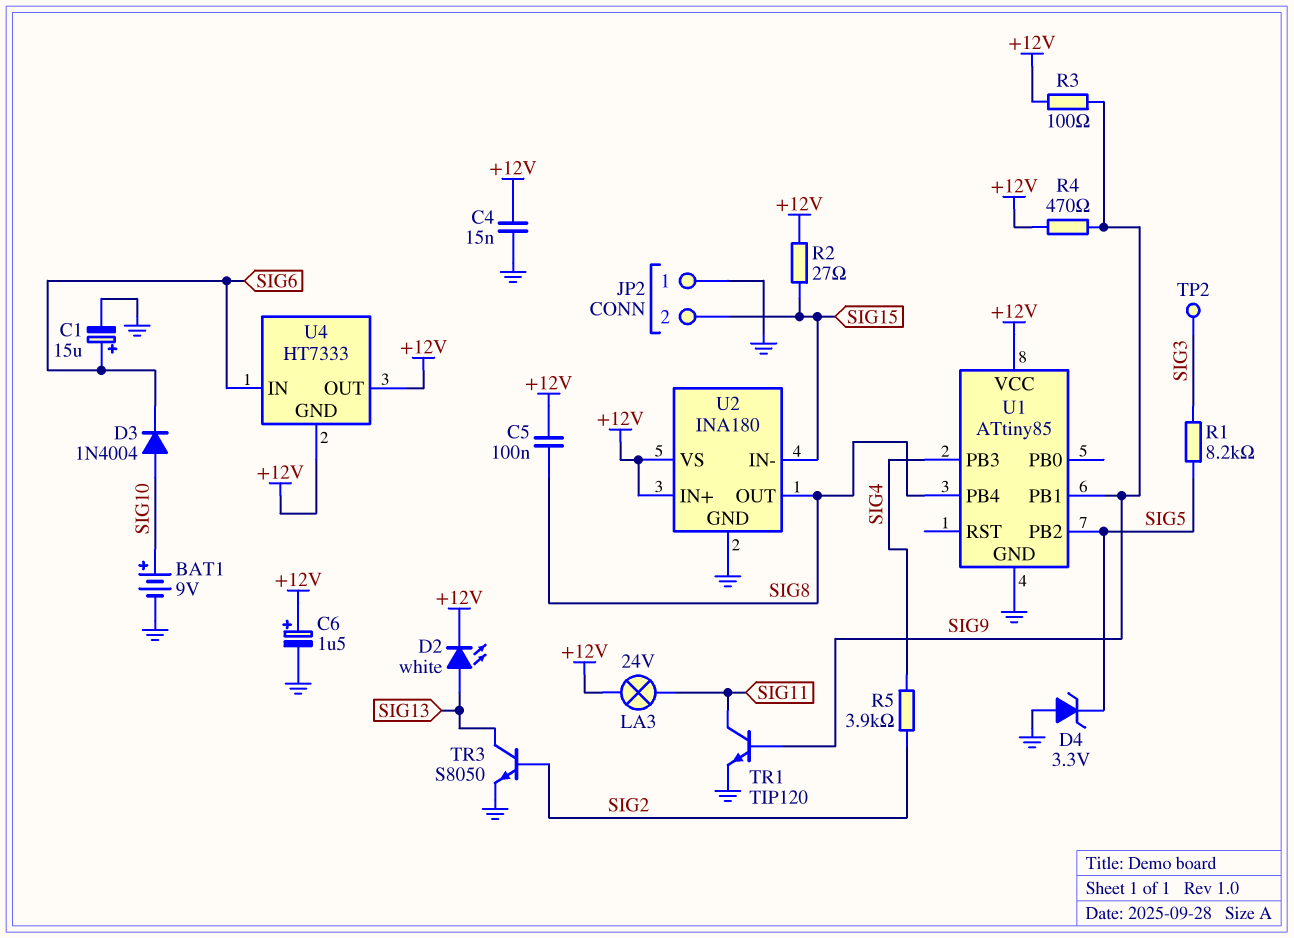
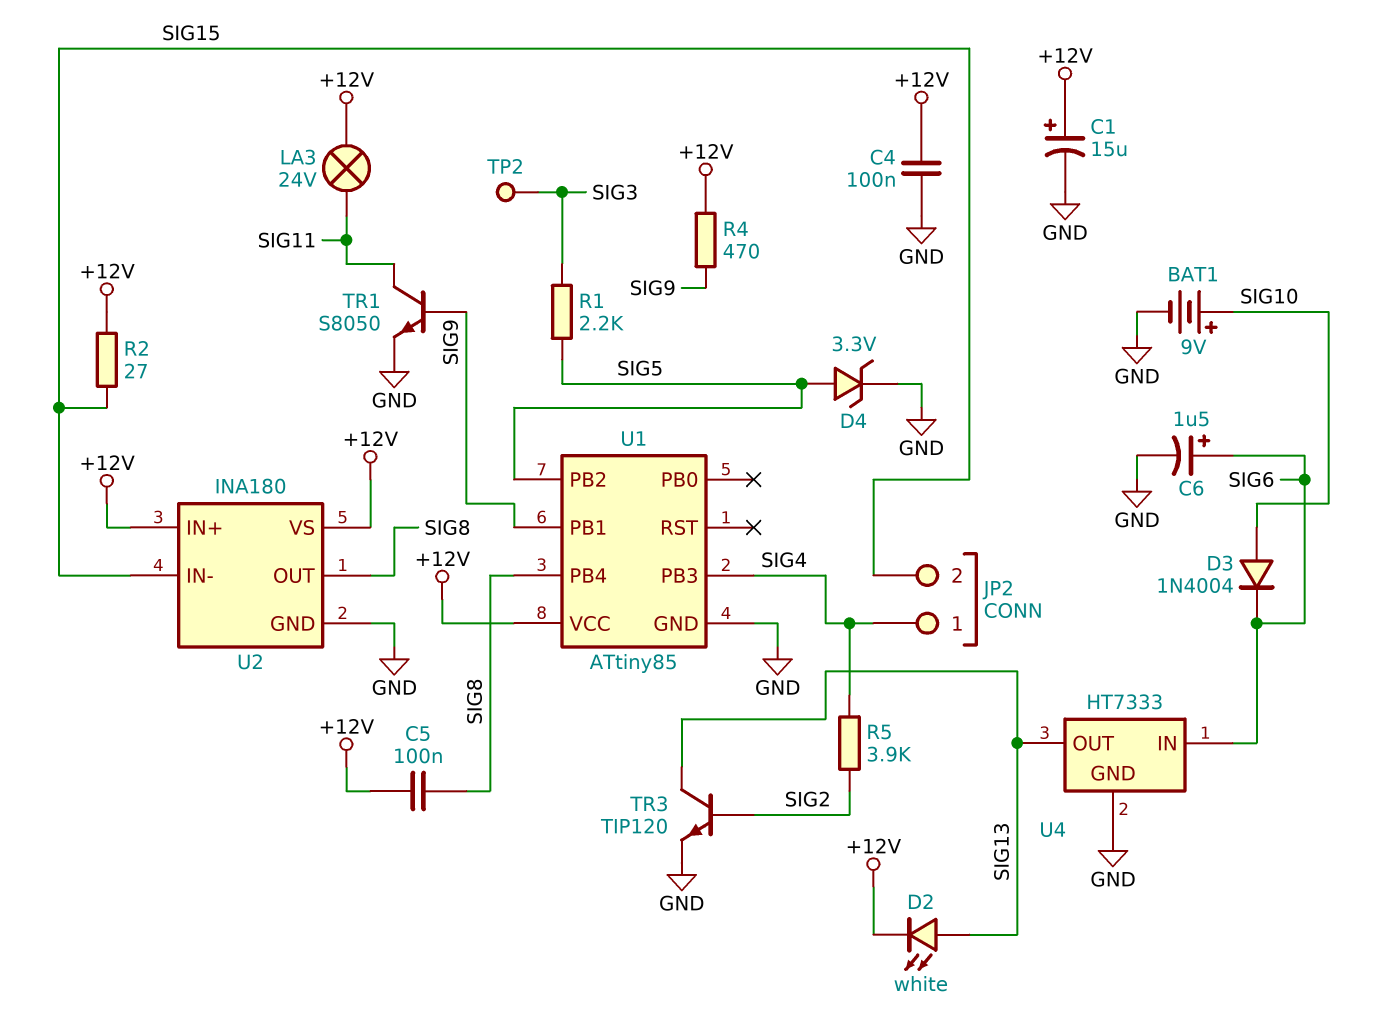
C1: 15uF (plus SIG6, minus GND) -> 15uF (plus +12V, minus GND)
C4: 15nF (+12V, GND) -> 100nF (+12V, GND)
C6: 1.5uF (plus +12V, minus GND) -> 1.5uF (plus SIG6, minus GND)
D4: zener 3.3V (A GND, K SIG5) -> zener 3.3V (A SIG5, K GND)
JP2 pin 1: GND -> SIG4
R1: 8.2k (SIG3, SIG5) -> 2.2k (SIG3, SIG5)
R3: 100 (+12V, SIG9) -> none
TR1: NPN TIP120 (B SIG9, C SIG11, E GND) -> NPN S8050 (B SIG9, C SIG11, E GND)
TR3: NPN S8050 (B SIG2, C SIG13, E GND) -> NPN TIP120 (B SIG2, C SIG13, E GND)
U4 pin GND: +12V -> GND
U4 pin OUT: +12V -> SIG13

